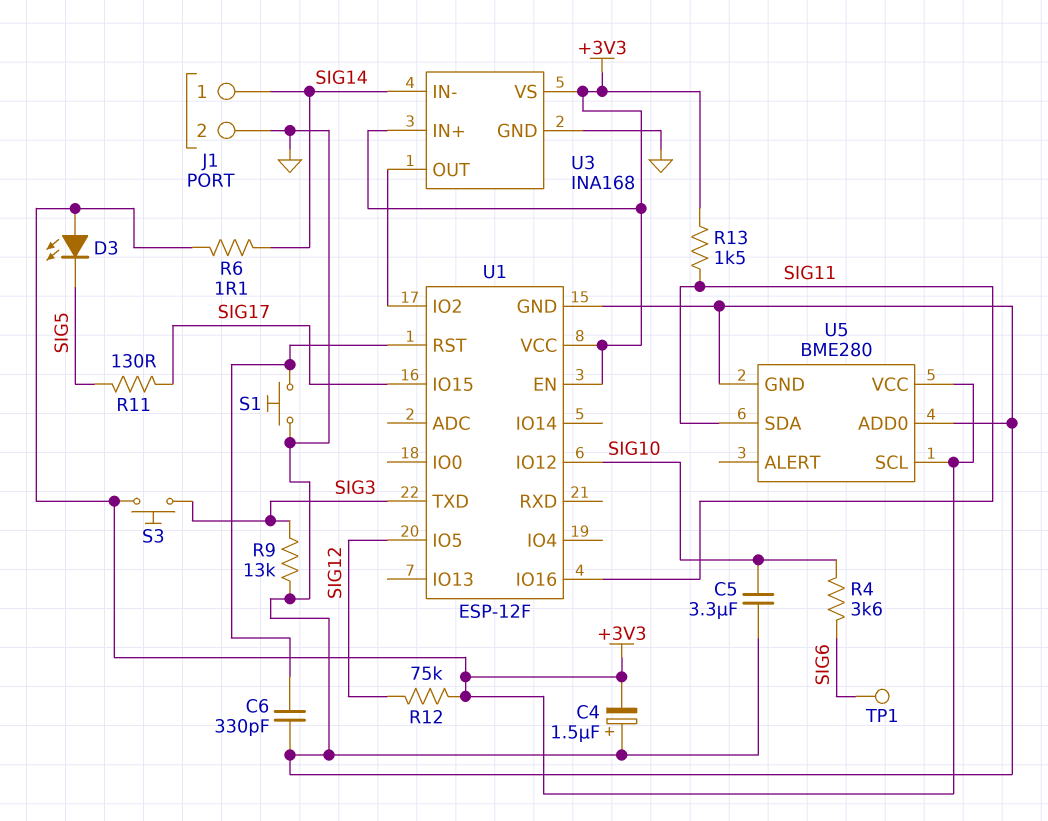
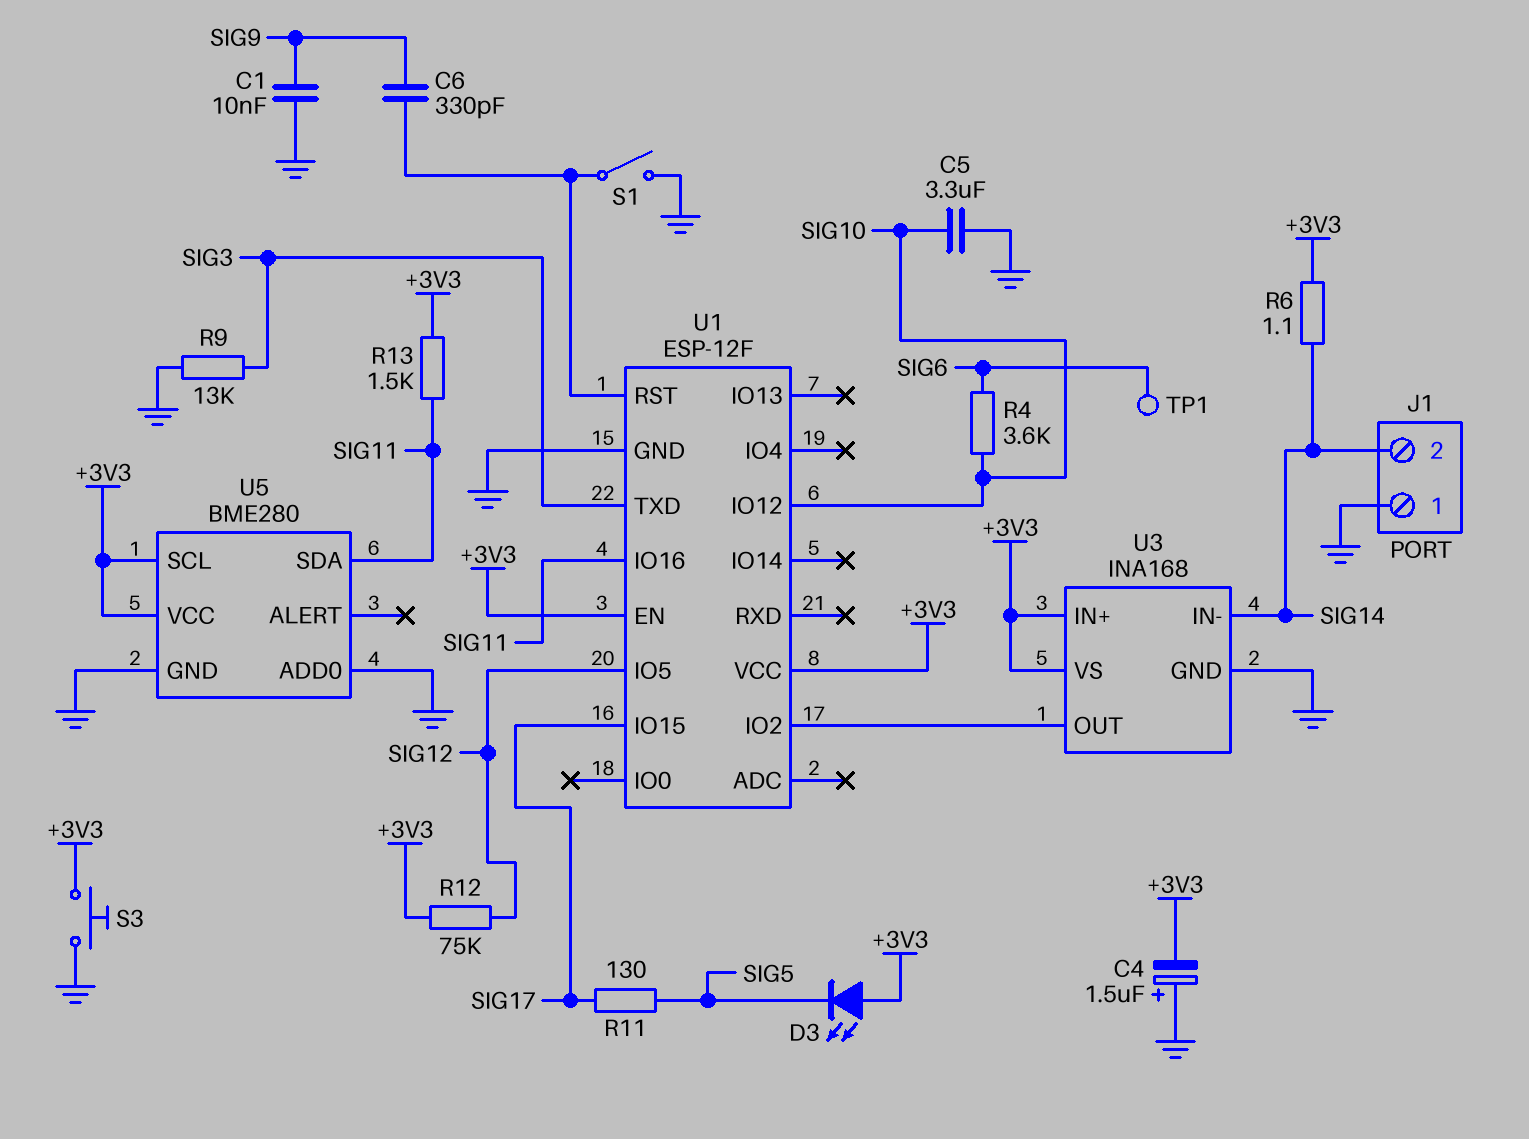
C1: none -> 10nF (GND, SIG9)
C6: 330pF (GND, U1/RST) -> 330pF (SIG9, U1/RST)
J1 pin 1: SIG14 -> GND
J1 pin 2: GND -> SIG14
S1: button (GND, U1/RST) -> switch (GND, U1/RST)
S3: button (+3V3, SIG3) -> button (+3V3, GND)

